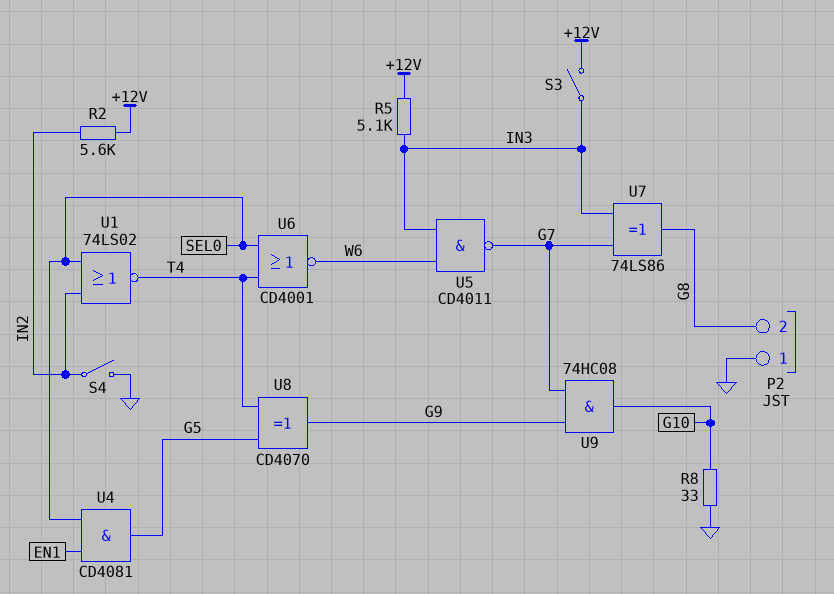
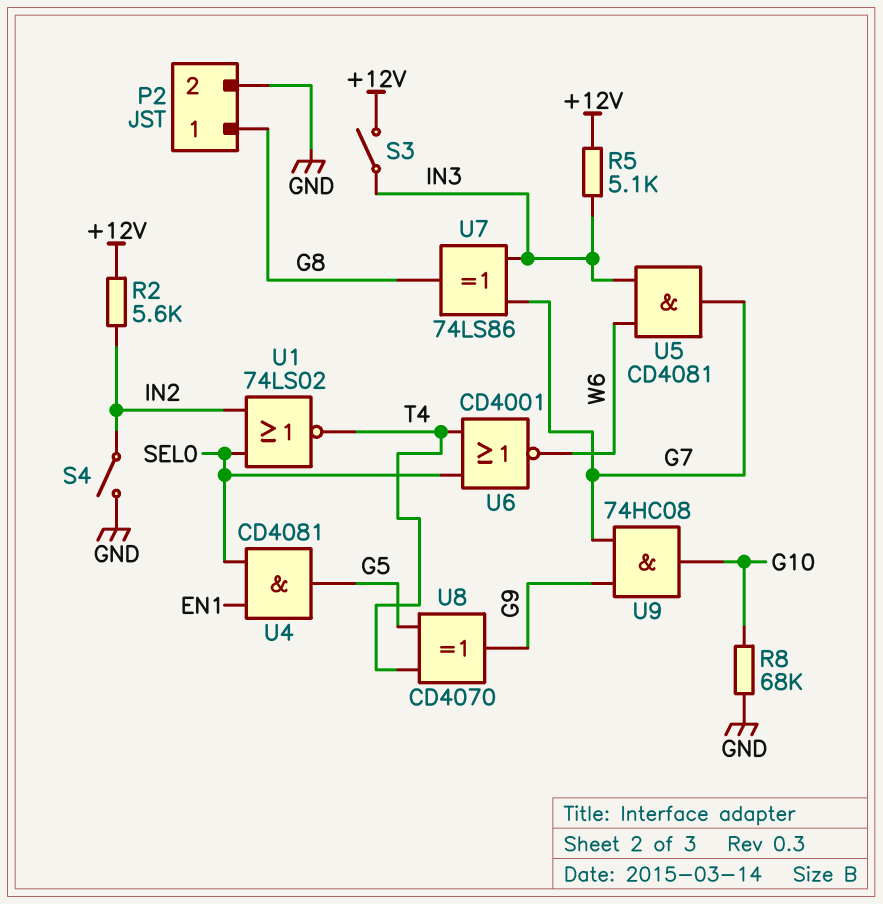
P2 pin 1: GND -> G8
P2 pin 2: G8 -> GND
R8: 33 (G10, GND) -> 68k (G10, GND)
U5: NAND CD4011 (in IN3, in W6, out G7) -> AND CD4081 (in IN3, in W6, out G7)

